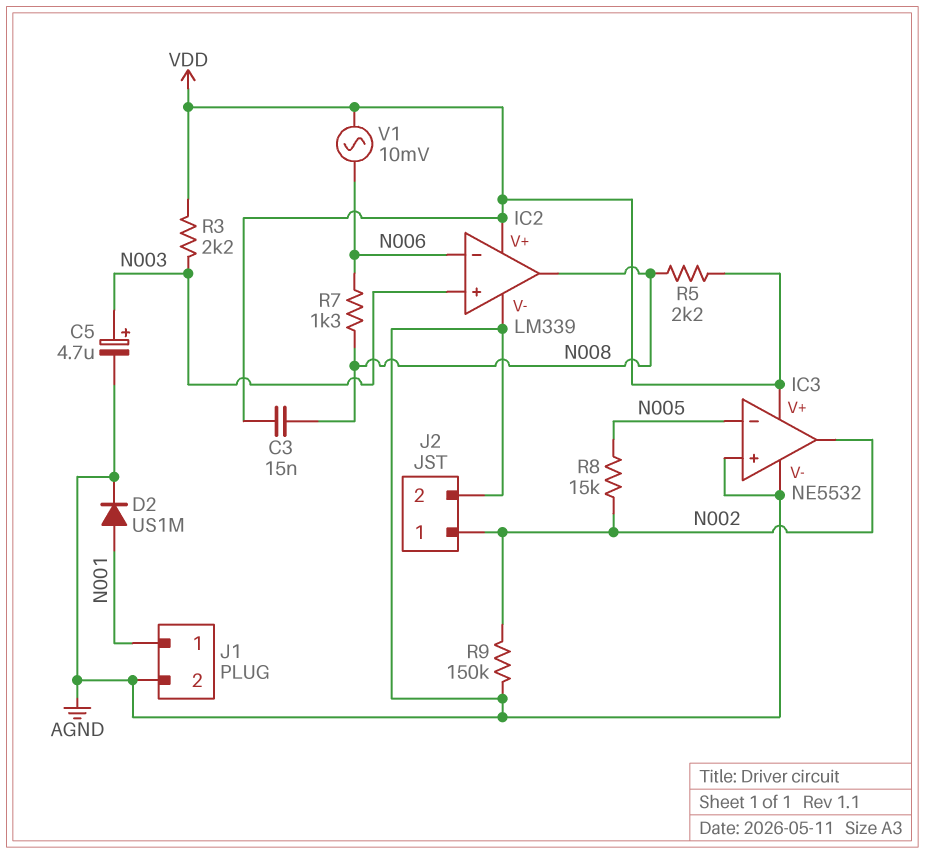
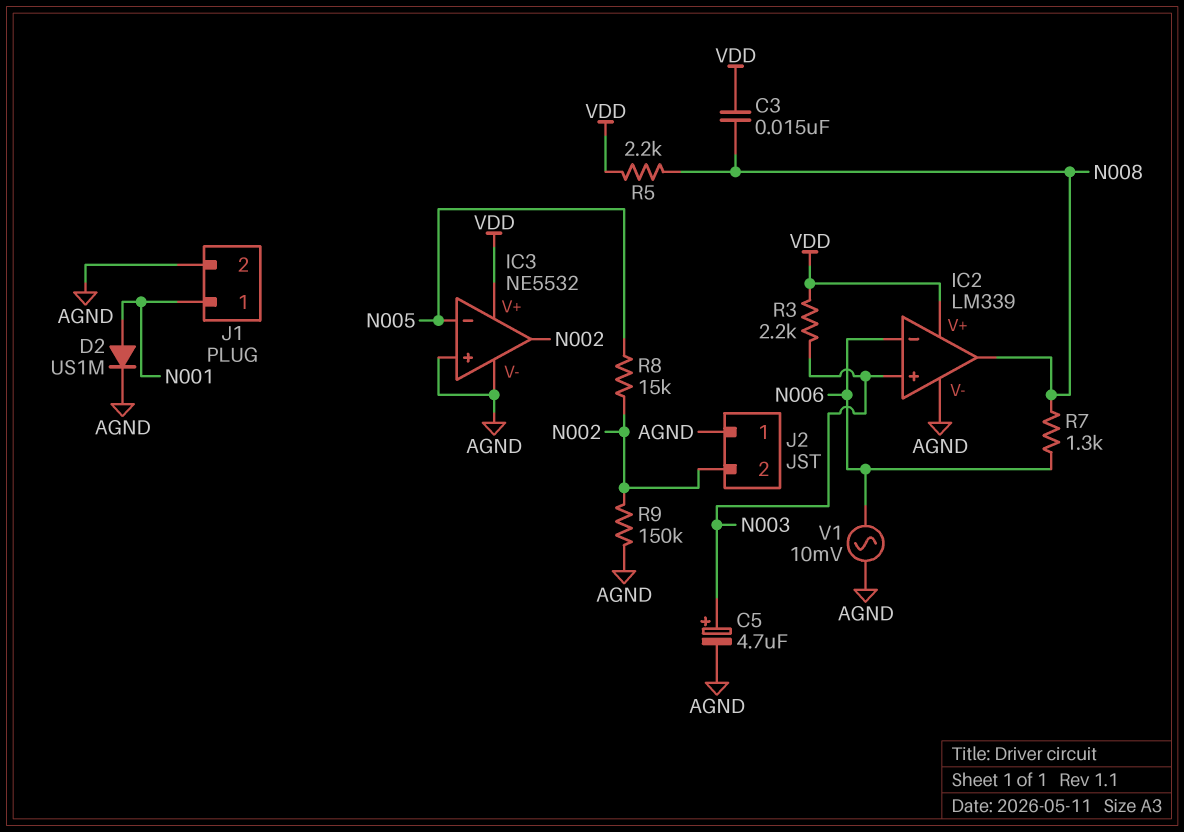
J2 pin 1: N002 -> AGND
J2 pin 2: AGND -> N002
V1: AC 10mV (N006, VDD) -> AC 10mV (AGND, N006)

